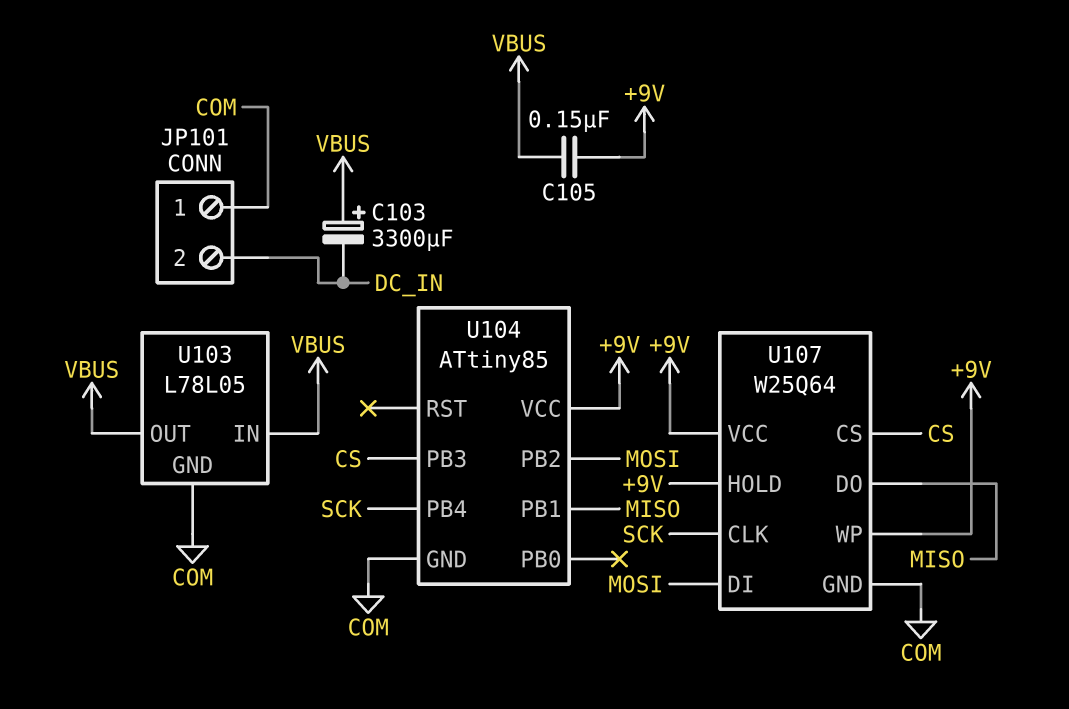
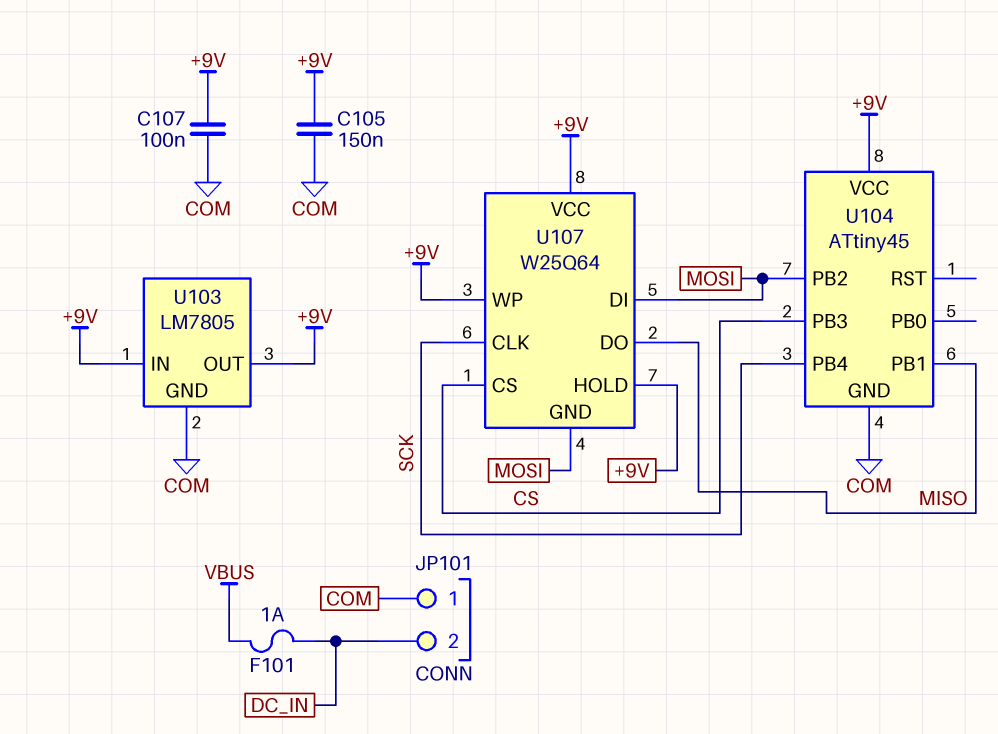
C103: 3300uF (plus VBUS, minus DC_IN) -> none
C105: 150nF (+9V, VBUS) -> 150nF (+9V, COM)
C107: none -> 100nF (+9V, COM)
F101: none -> 1A (DC_IN, VBUS)
U103: L78L05 -> LM7805
U103 pin IN: VBUS -> +9V
U103 pin OUT: VBUS -> +9V
U104: ATtiny85 -> ATtiny45
U107 pin GND: COM -> MOSI

